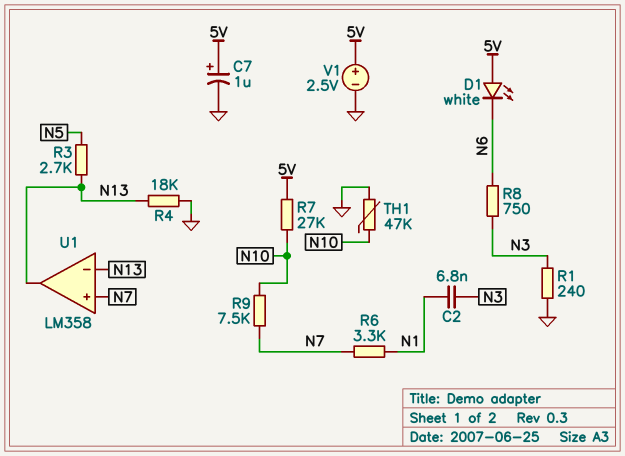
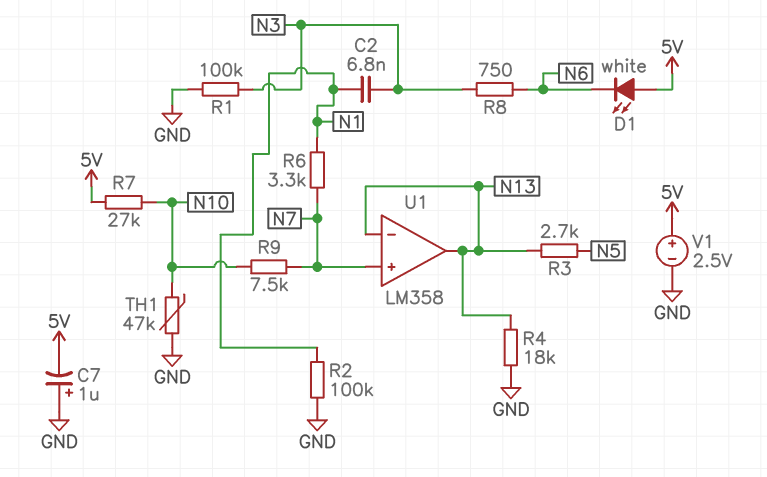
C7: 1uF (plus 5V, minus GND) -> 1uF (plus GND, minus 5V)
R1: 240 (GND, N3) -> 100k (GND, N3)
R2: none -> 100k (GND, N1)

